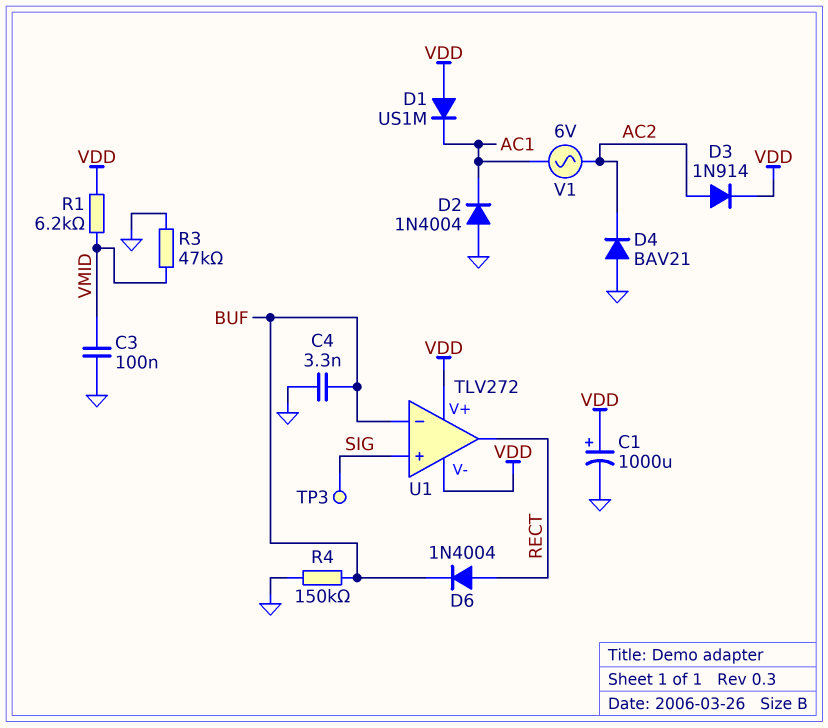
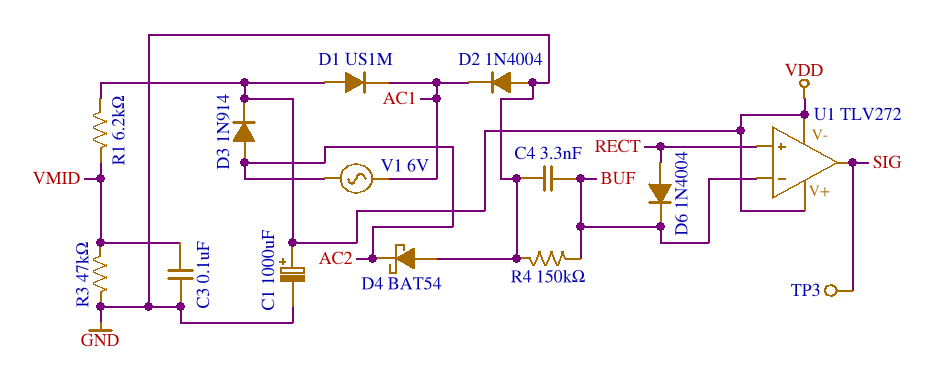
D4: diode BAV21 (A GND, K AC2) -> schottky BAT54 (A GND, K AC2)
U1 pin in+: SIG -> RECT
U1 pin out: RECT -> SIG

